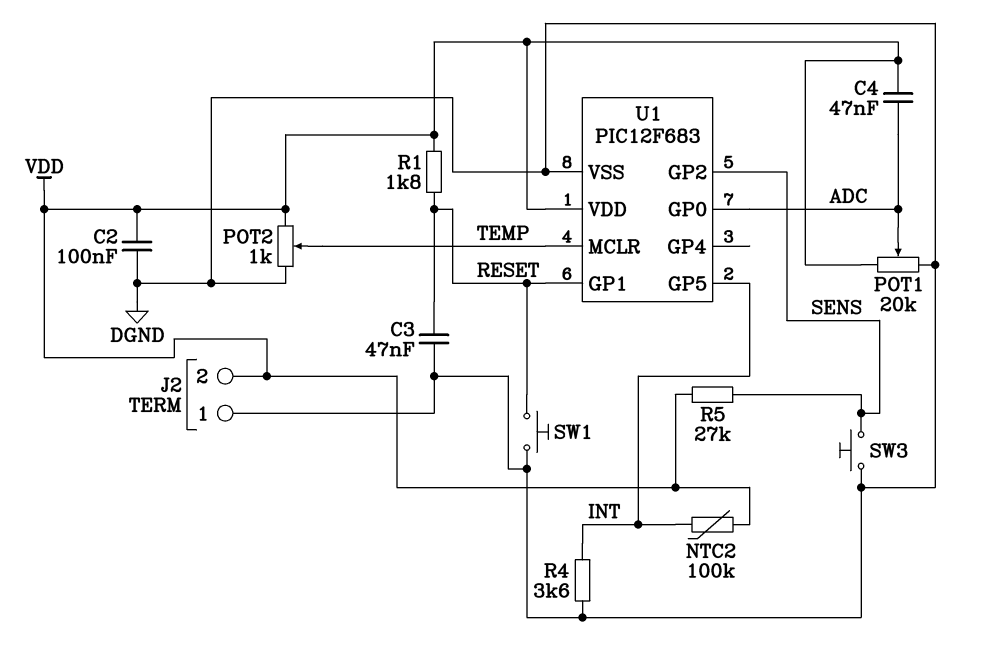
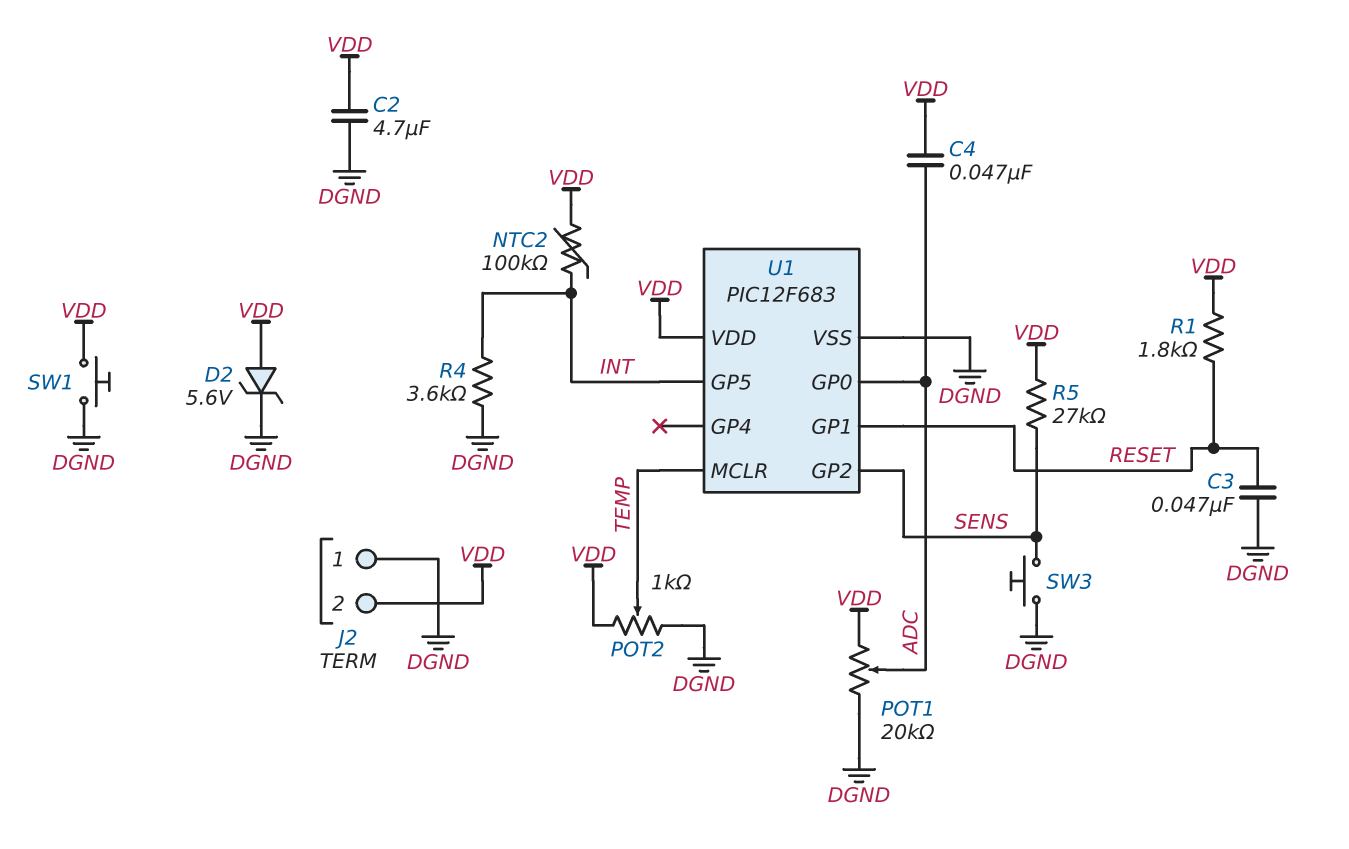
C2: 100nF (DGND, VDD) -> 4.7uF (DGND, VDD)
D2: none -> zener 5.6V (A VDD, K DGND)
SW1: button (DGND, RESET) -> button (DGND, VDD)

